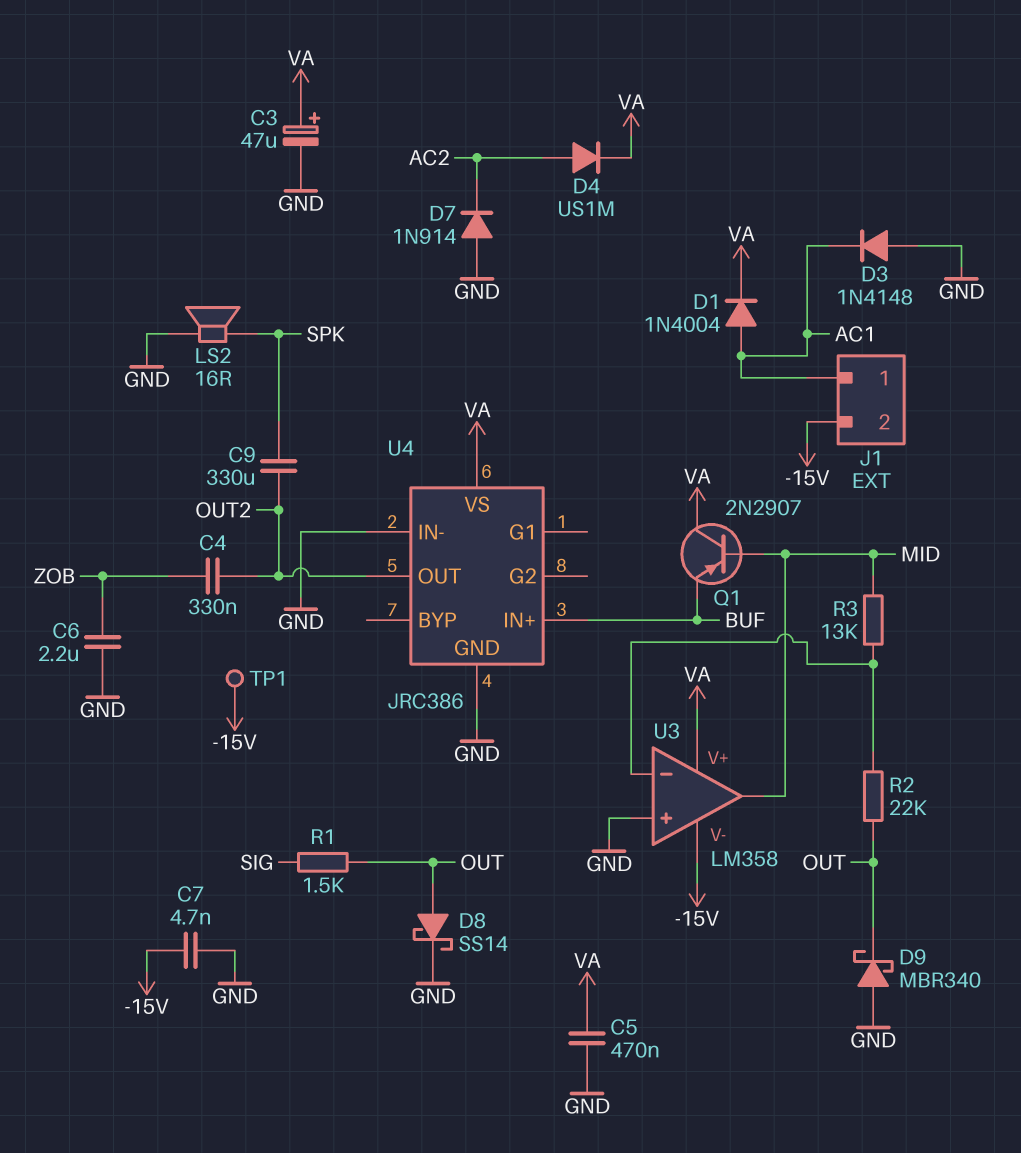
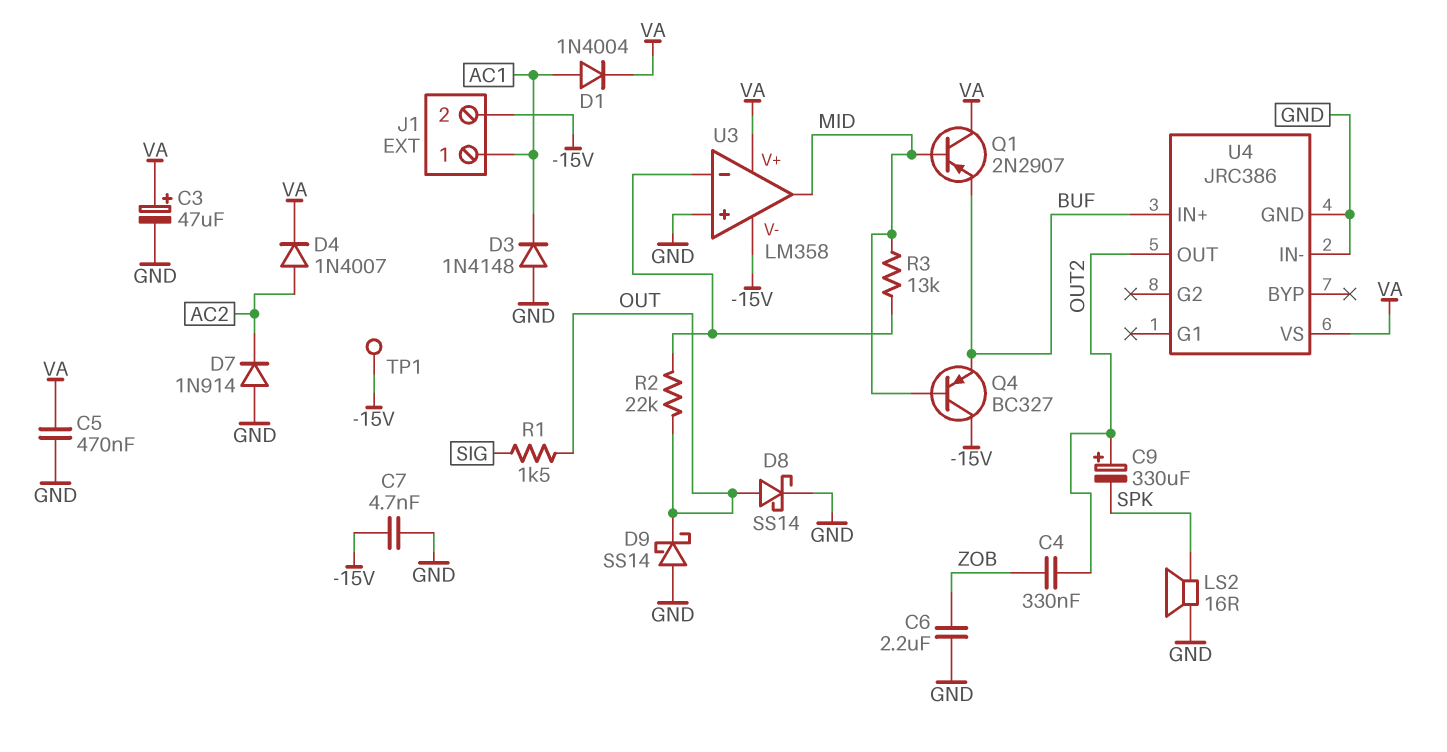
C9: 330uF (OUT2, SPK) -> 330uF (plus OUT2, minus SPK)
D4: diode US1M (A AC2, K VA) -> diode 1N4007 (A AC2, K VA)
D9: schottky MBR340 (A GND, K OUT) -> schottky SS14 (A GND, K OUT)
Q4: none -> PNP BC327 (B MID, C -15V, E BUF)

